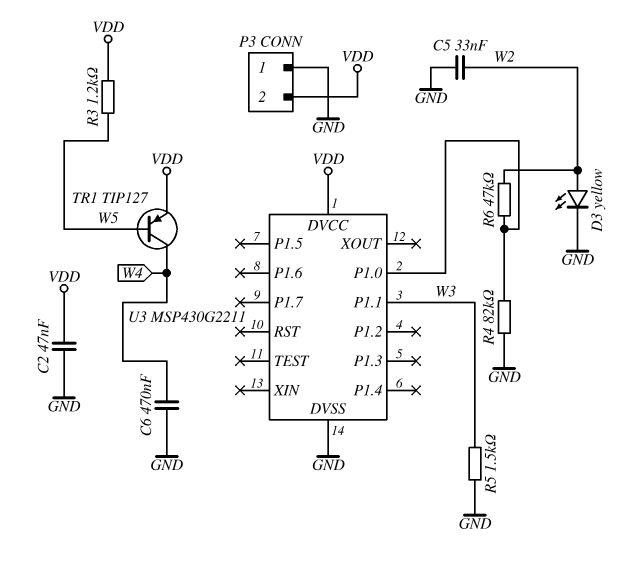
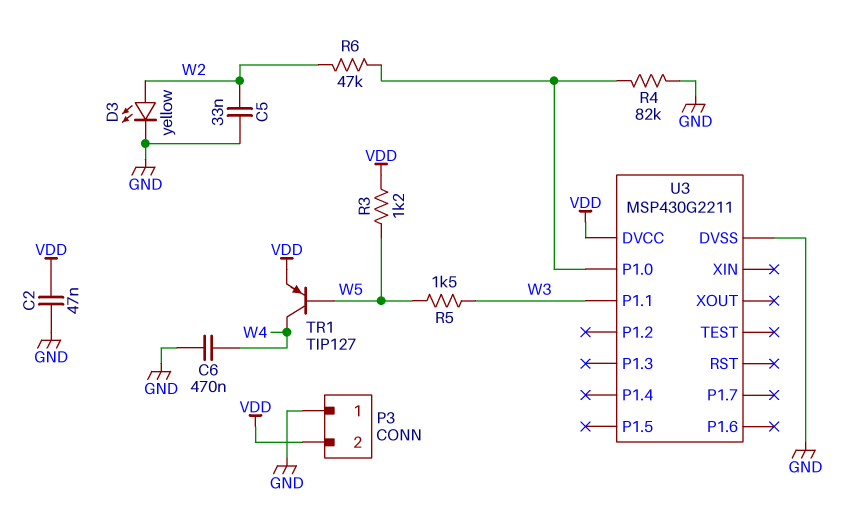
R5: 1.5k (GND, W3) -> 1.5k (W3, W5)

